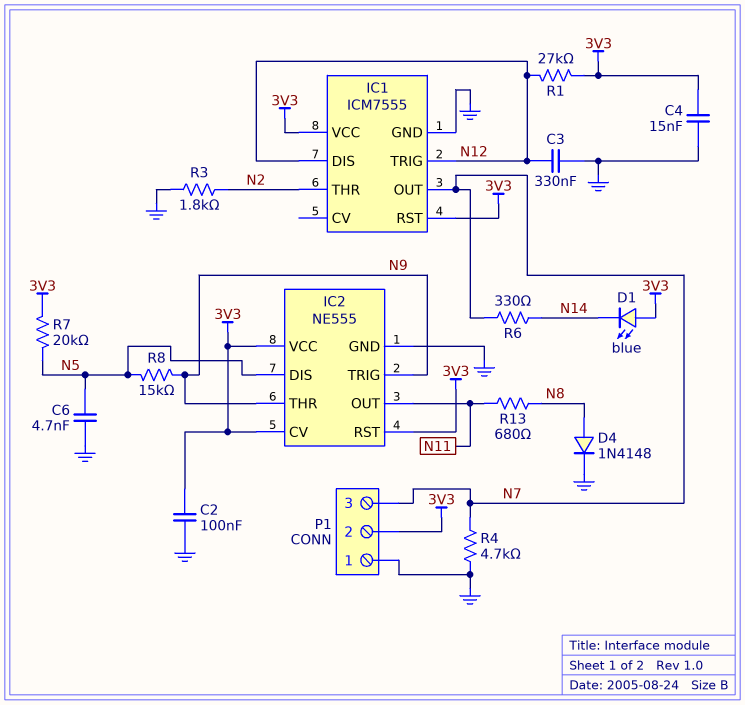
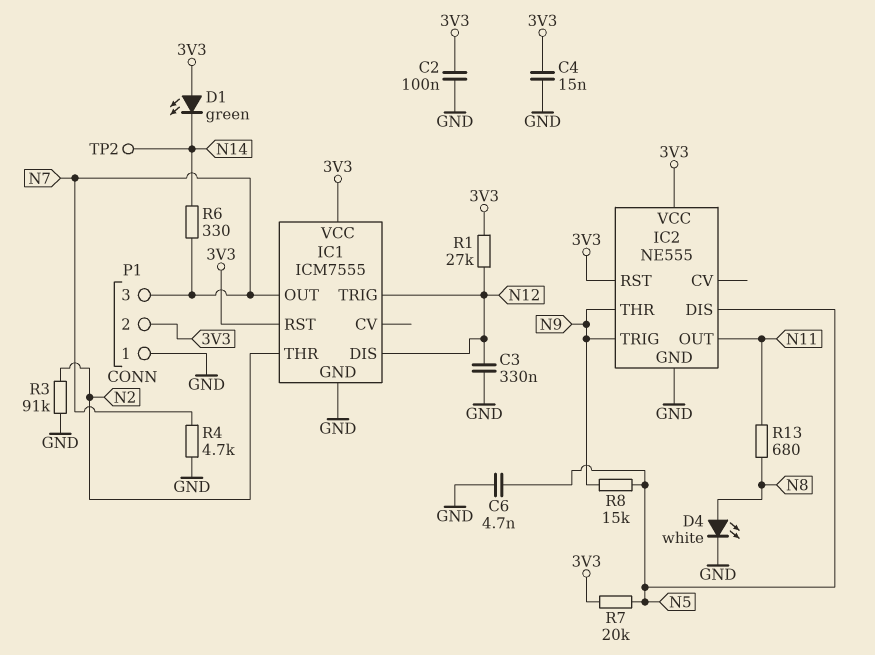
D1: LED blue (A 3V3, K N14) -> LED green (A 3V3, K N14)
D4: diode 1N4148 (A N8, K GND) -> LED white (A N8, K GND)
IC2 pin CV: 3V3 -> none
R3: 1.8k (GND, N2) -> 91k (GND, N2)
TP2: none -> test point (N14)

